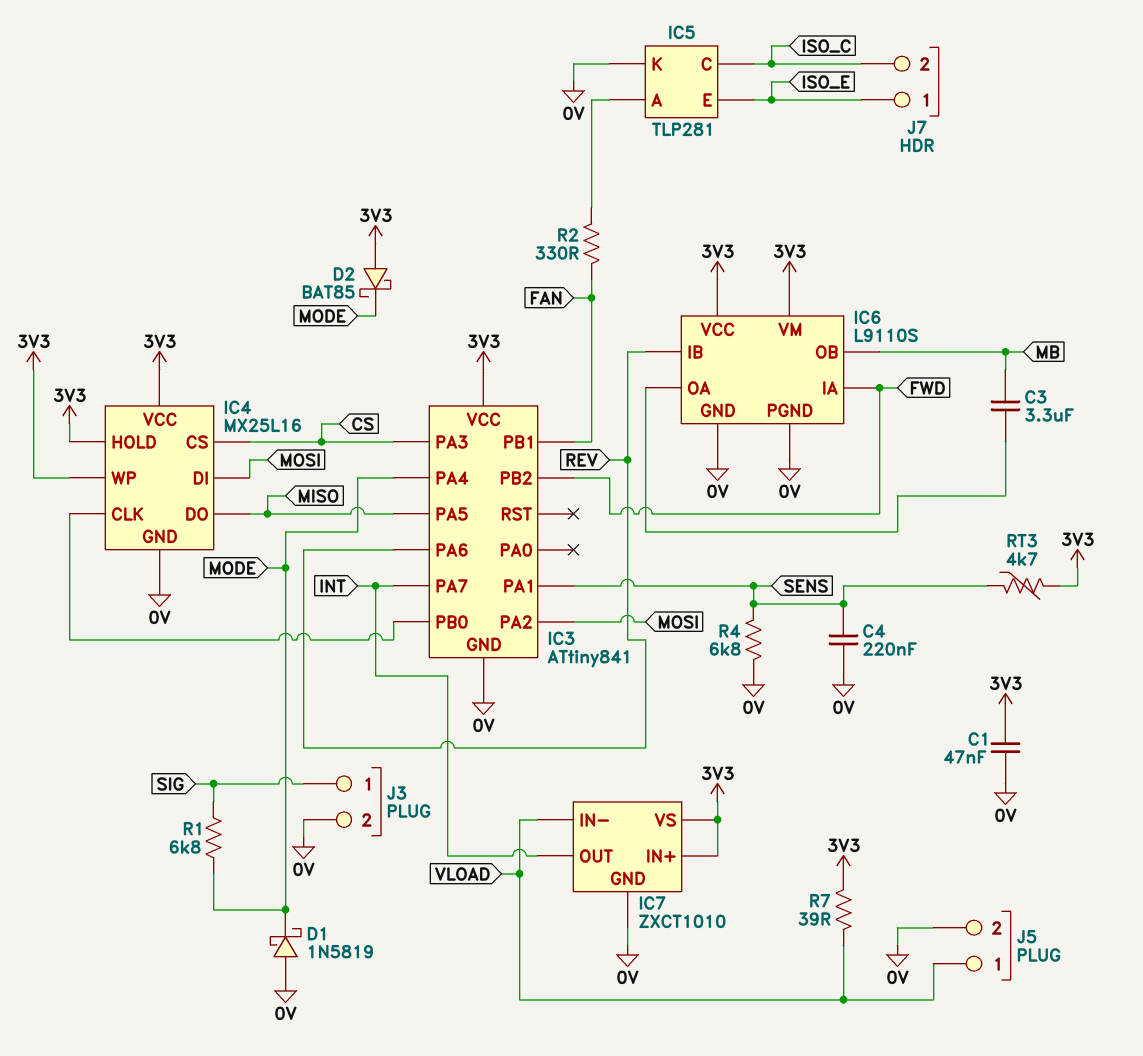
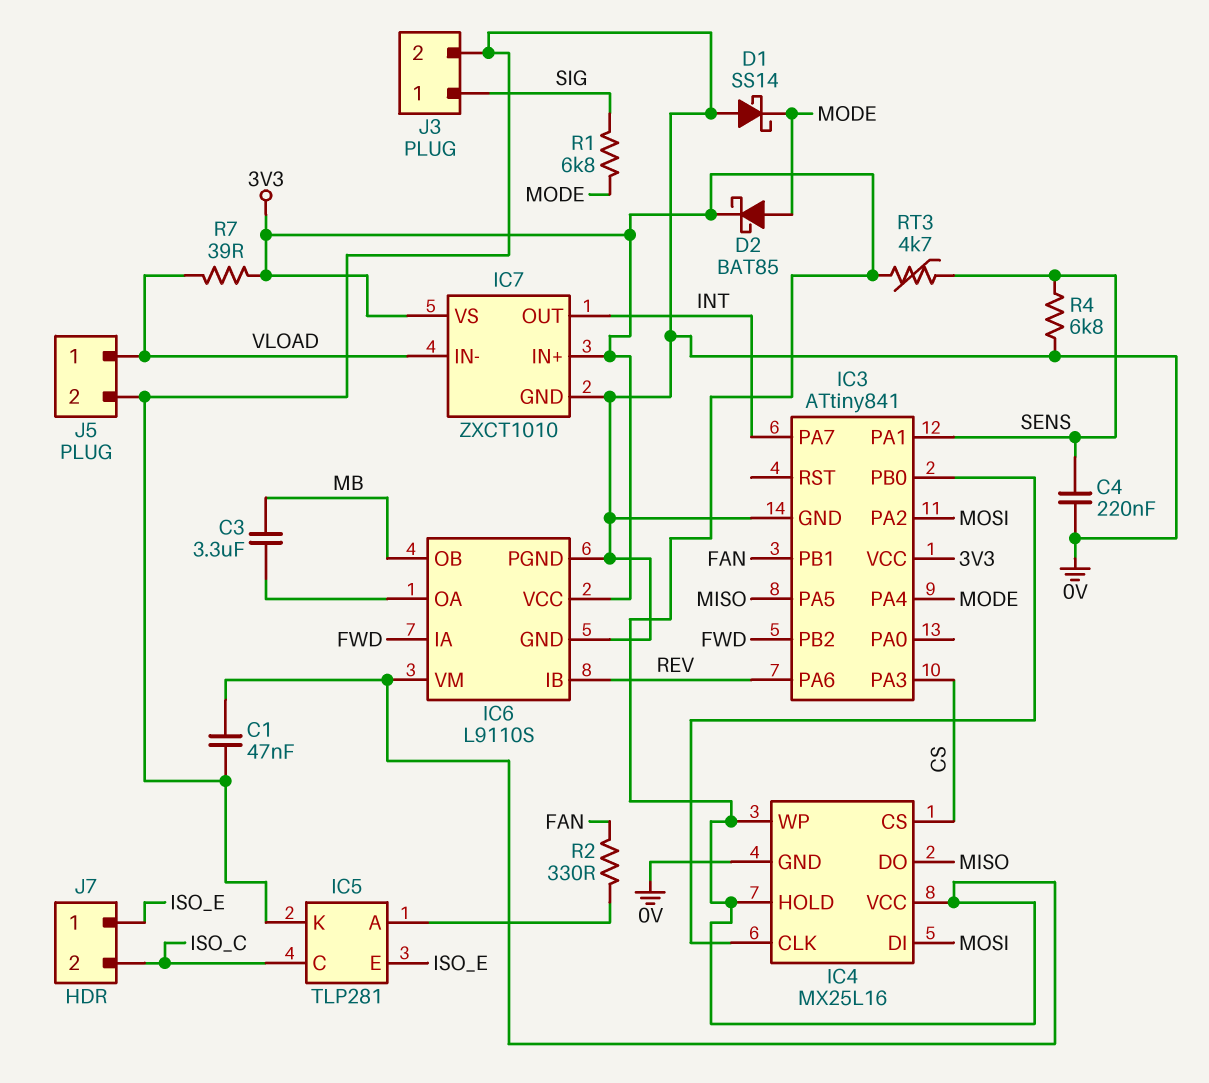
D1: schottky 1N5819 (A 0V, K MODE) -> schottky SS14 (A 0V, K MODE)
D2: schottky BAT85 (A 3V3, K MODE) -> schottky BAT85 (A MODE, K 3V3)

